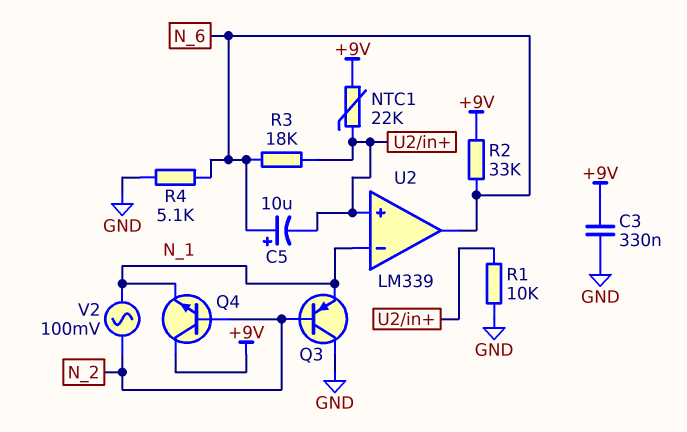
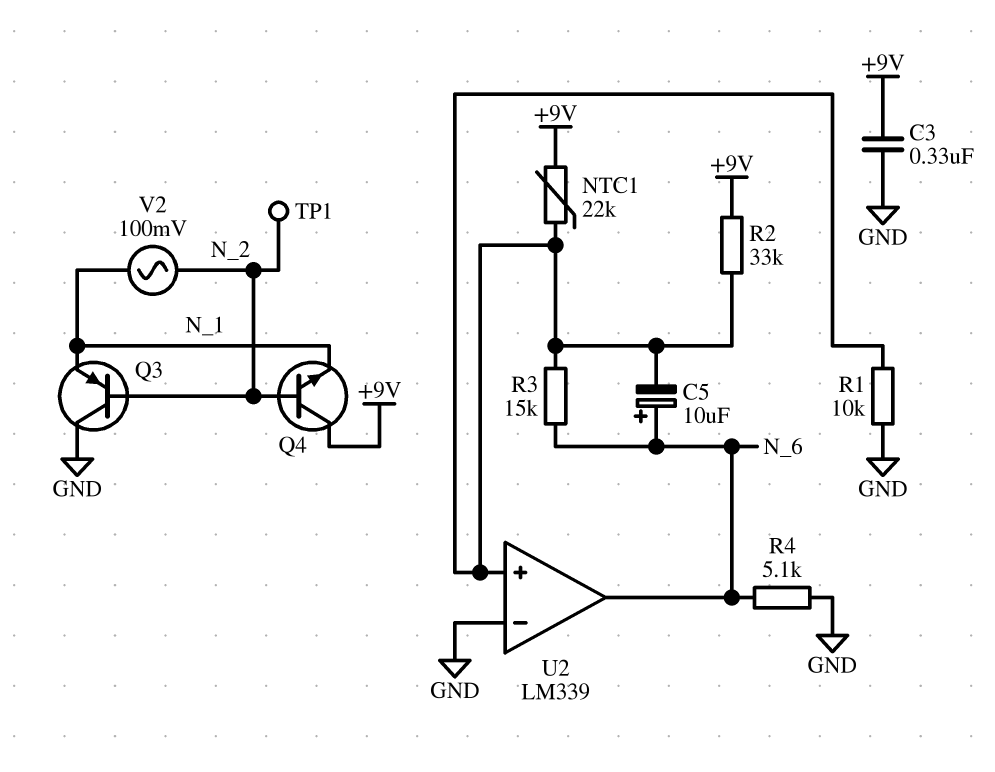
R2: 33k (+9V, N_6) -> 33k (+9V, U2/in+)
R3: 18k (N_6, U2/in+) -> 15k (N_6, U2/in+)
TP1: none -> test point (N_2)
U2 pin in-: N_1 -> GND

